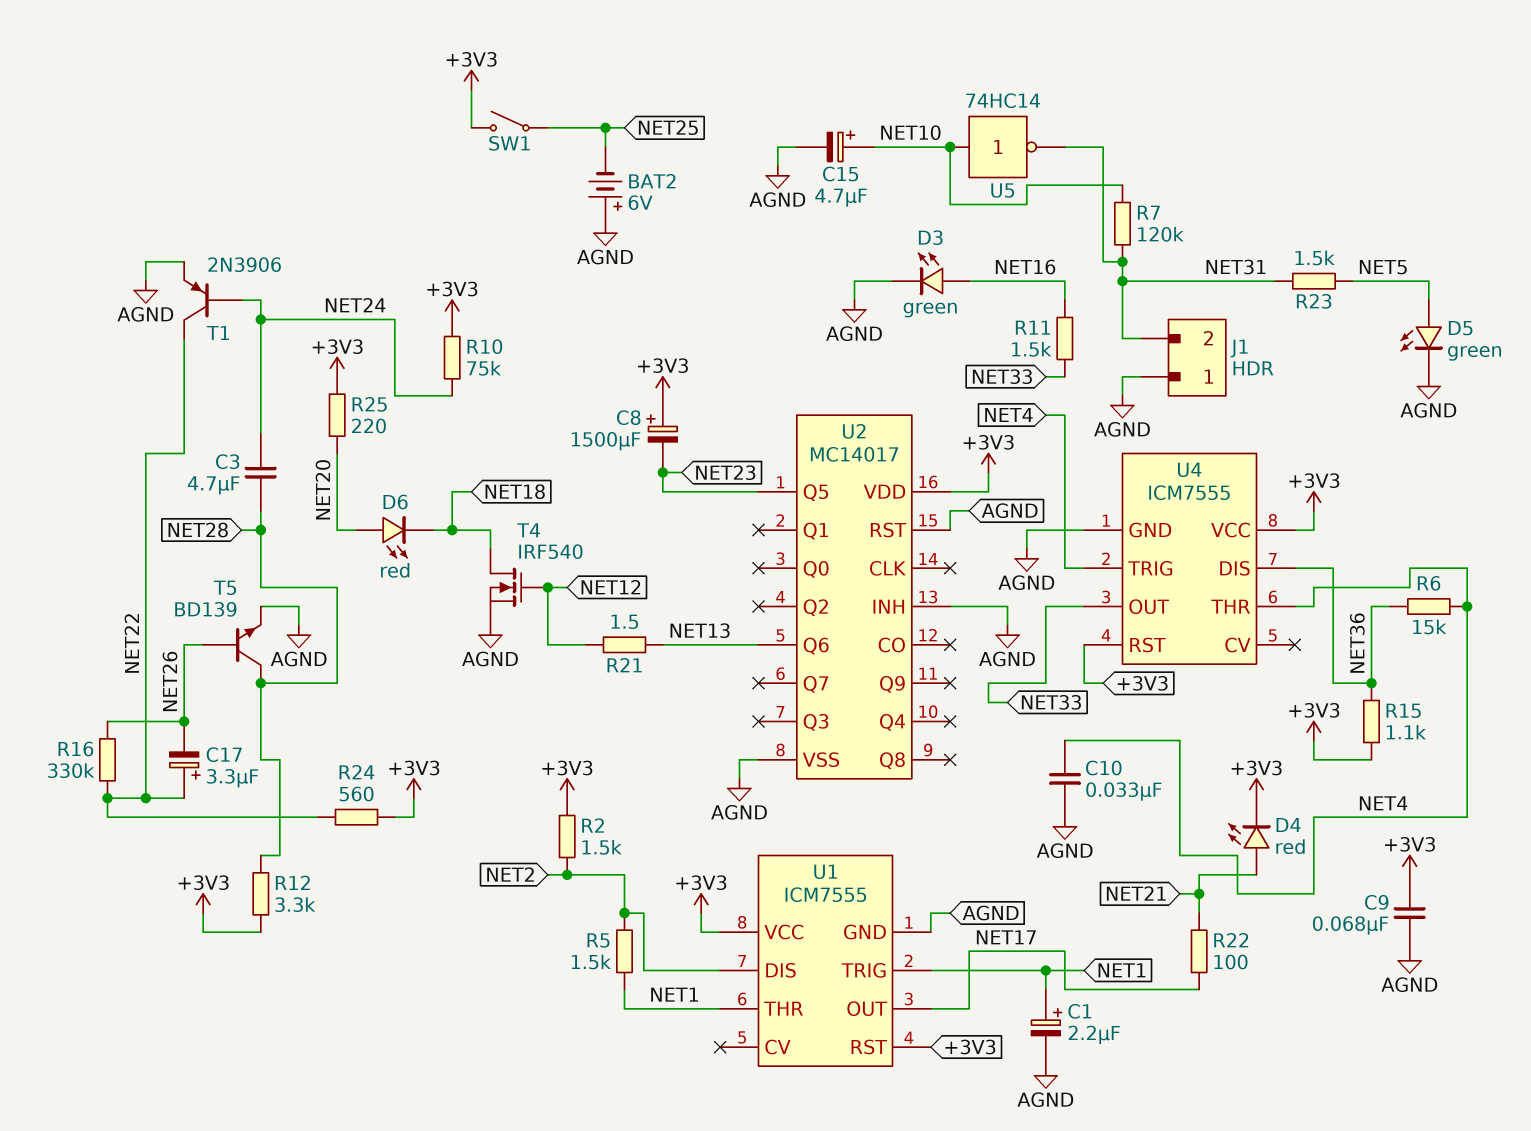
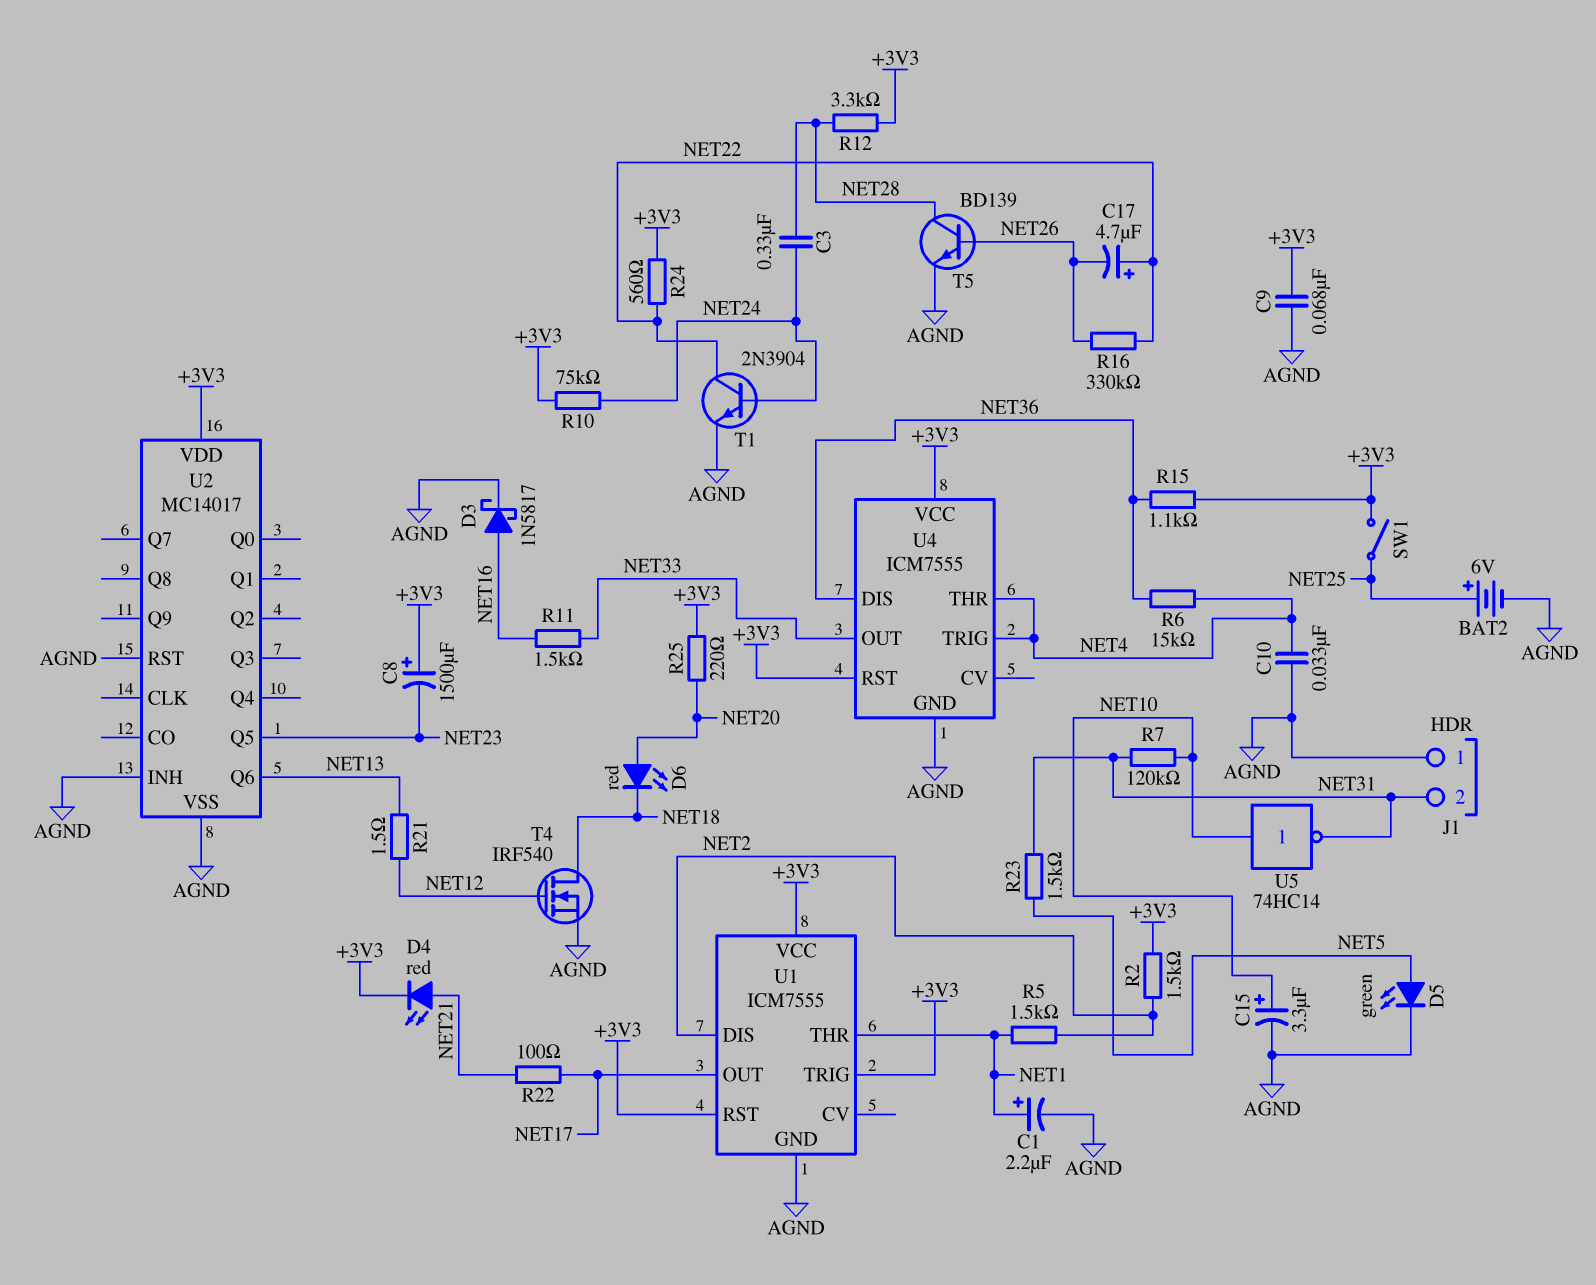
BAT2: 6V (plus AGND, minus NET25) -> 6V (plus NET25, minus AGND)
C3: 4.7uF (NET24, NET28) -> 330nF (NET24, NET28)
C15: 4.7uF (plus NET10, minus AGND) -> 3.3uF (plus NET10, minus AGND)
C17: 3.3uF (plus NET22, minus NET26) -> 4.7uF (plus NET22, minus NET26)
D3: LED green (A NET16, K AGND) -> schottky 1N5817 (A NET16, K AGND)
T1: PNP 2N3906 (B NET24, C NET22, E AGND) -> NPN 2N3904 (B NET24, C NET22, E AGND)
U1 pin TRIG: NET1 -> +3V3

